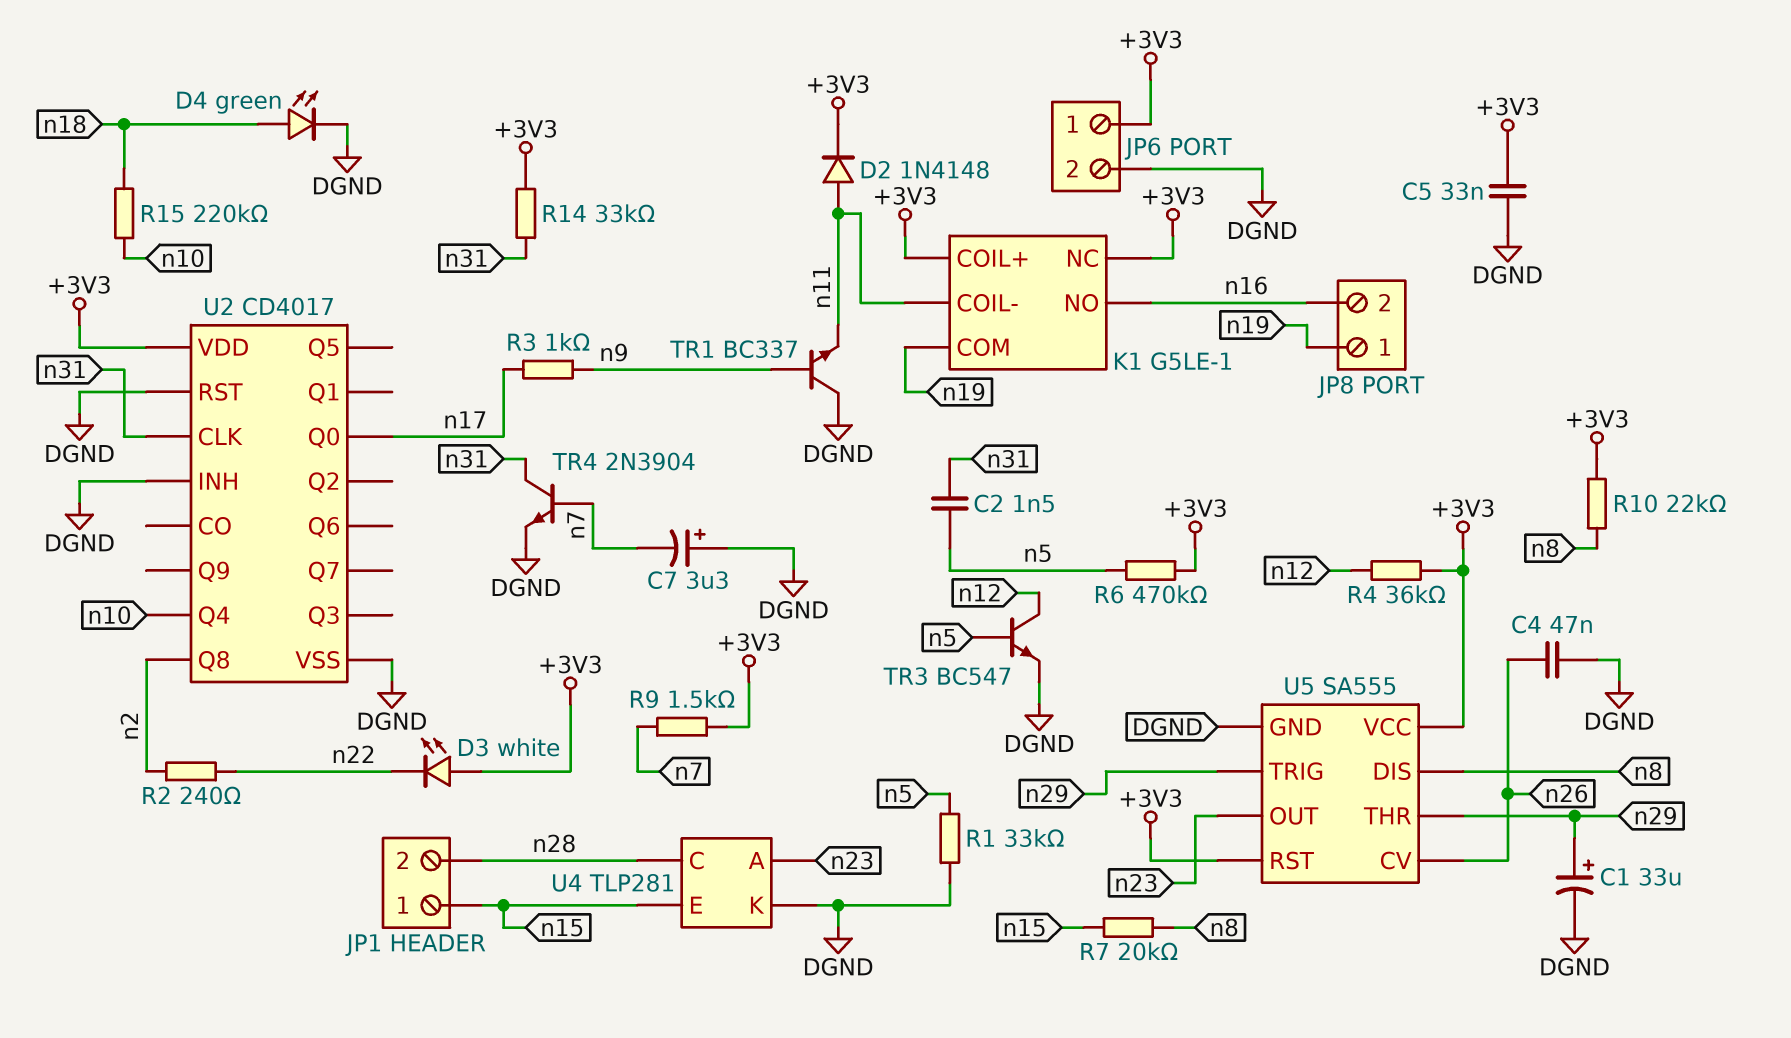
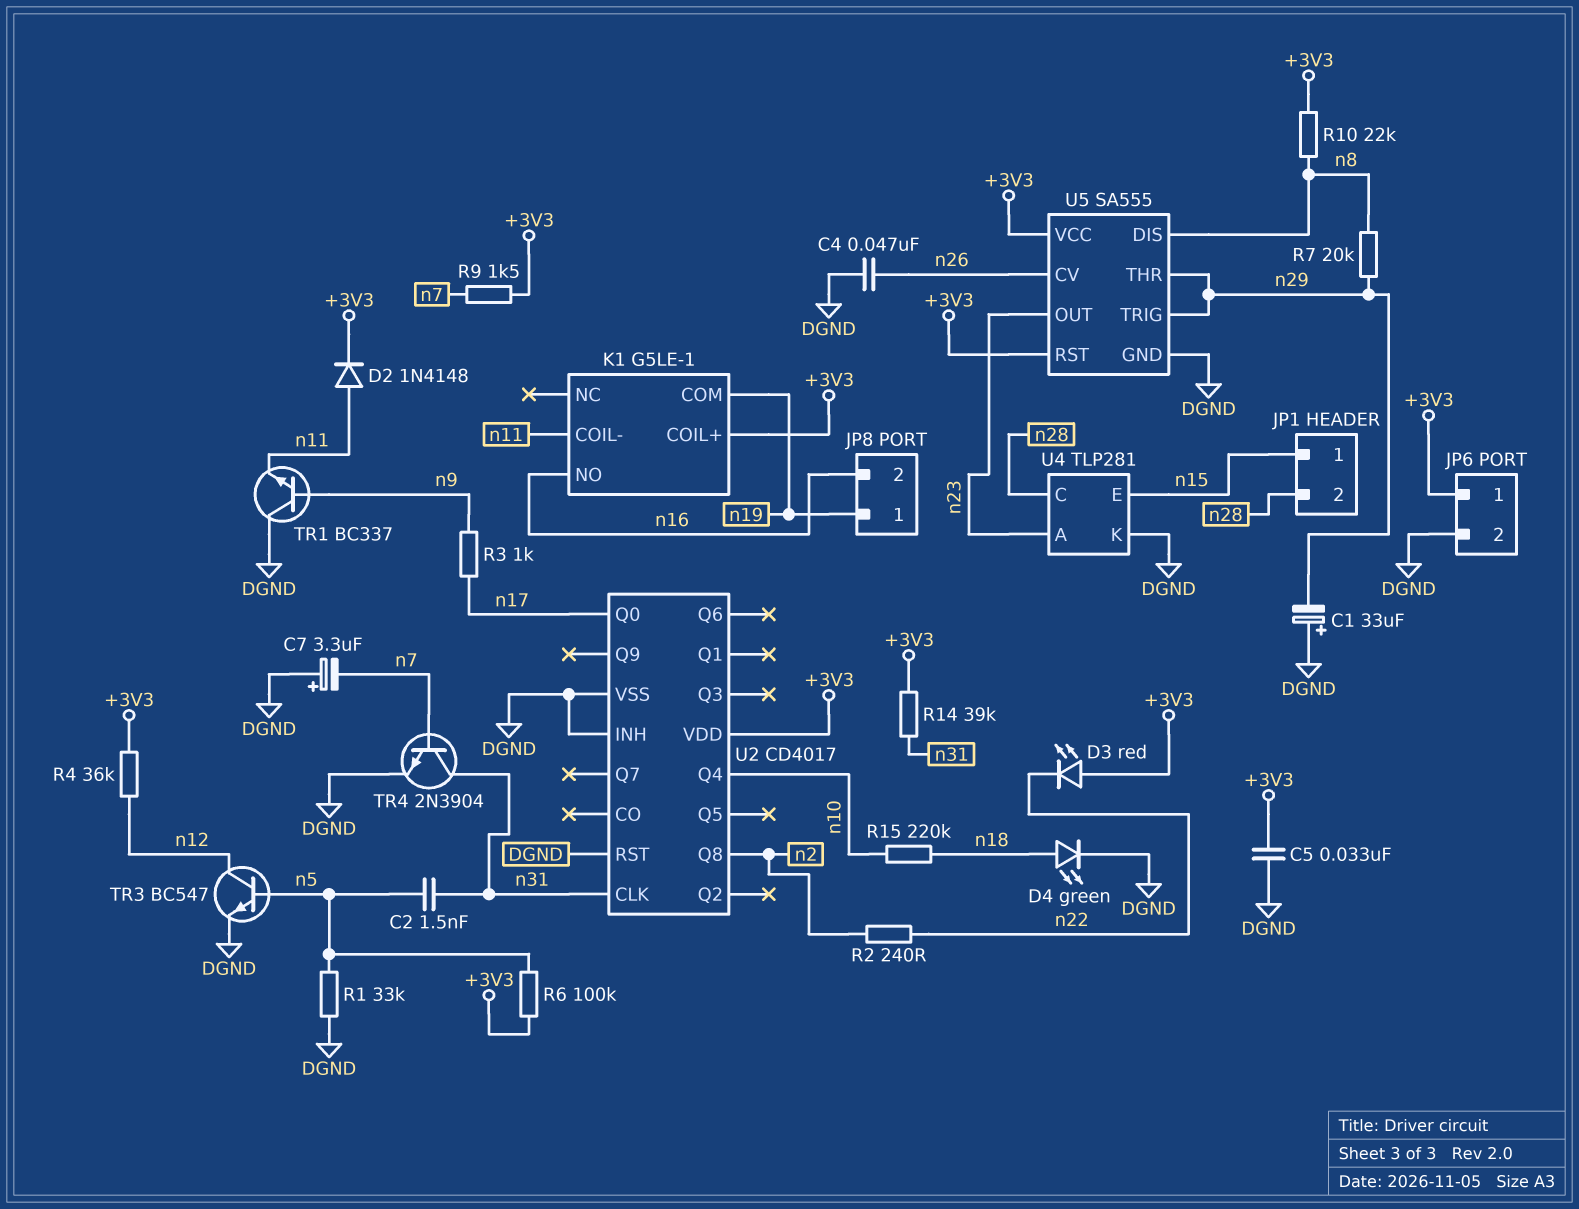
C1: 33uF (plus n29, minus DGND) -> 33uF (plus DGND, minus n29)
D3: LED white (A +3V3, K n22) -> LED red (A +3V3, K n22)
K1 pin NC: +3V3 -> none
R6: 470k (+3V3, n5) -> 100k (+3V3, n5)
R7: 20k (n8, n15) -> 20k (n8, n29)
R14: 33k (+3V3, n31) -> 39k (+3V3, n31)

